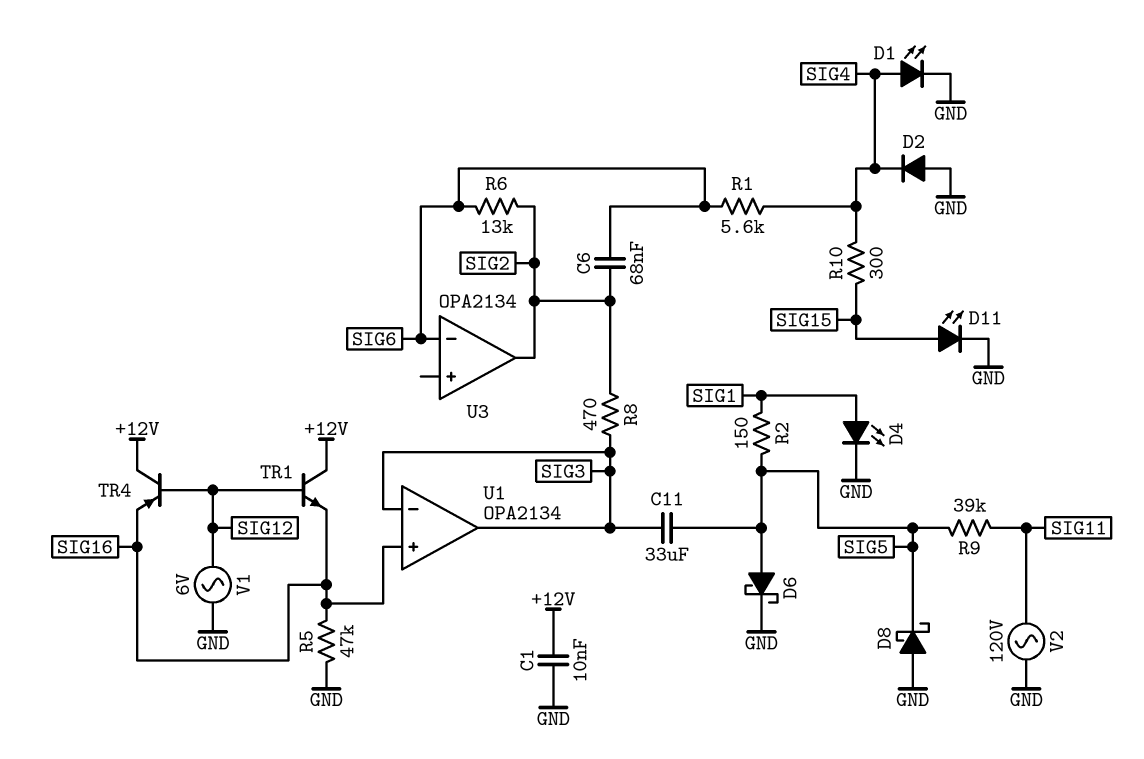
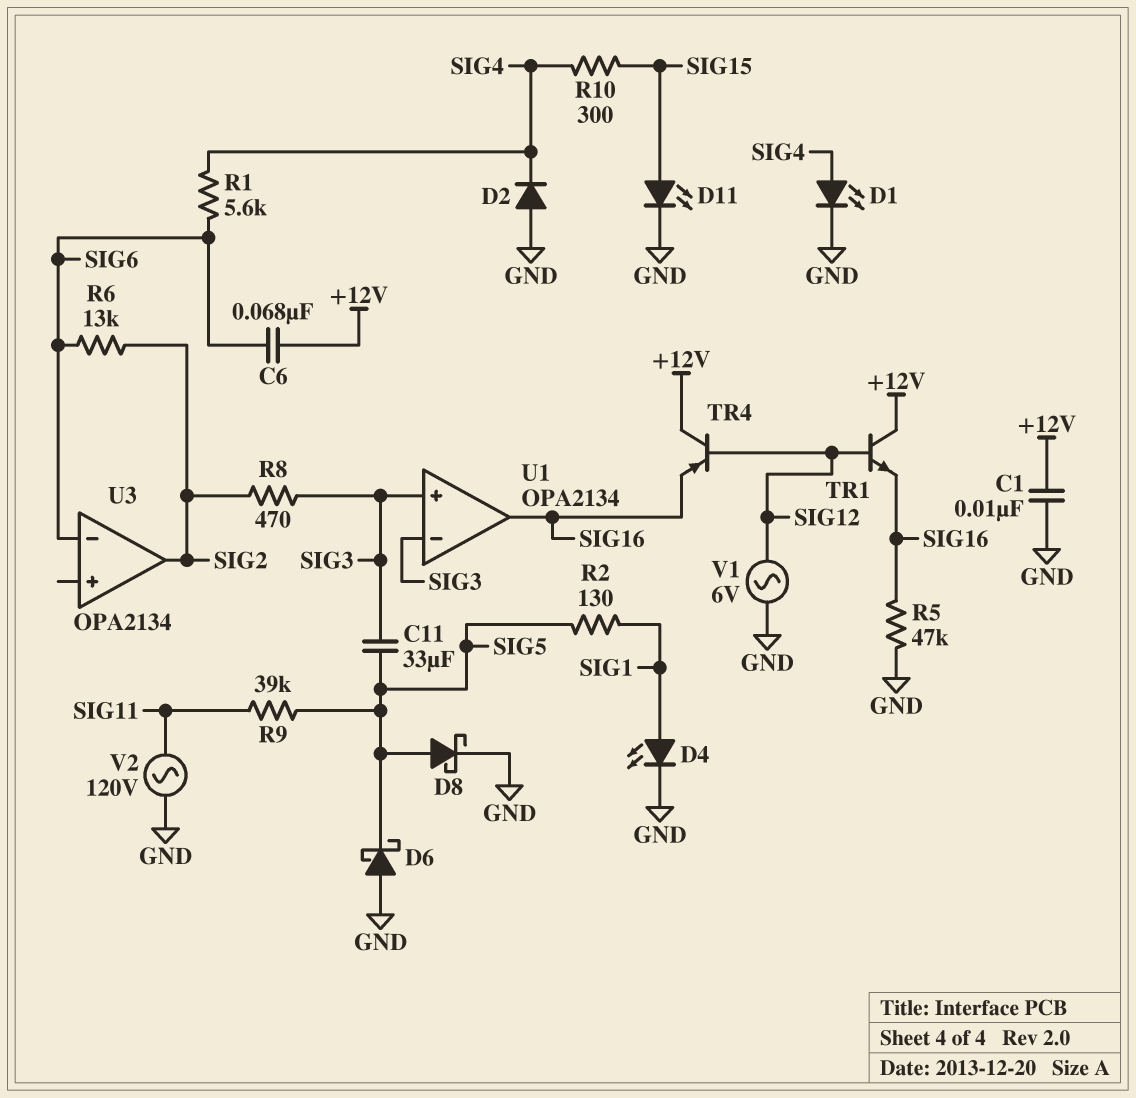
C6: 68nF (SIG2, SIG6) -> 68nF (+12V, SIG6)
D6: schottky (A SIG5, K GND) -> schottky (A GND, K SIG5)
D8: schottky (A GND, K SIG5) -> schottky (A SIG5, K GND)
R2: 150 (SIG1, SIG5) -> 130 (SIG1, SIG5)
U1 pin in+: SIG16 -> SIG3
U1 pin out: SIG3 -> SIG16

